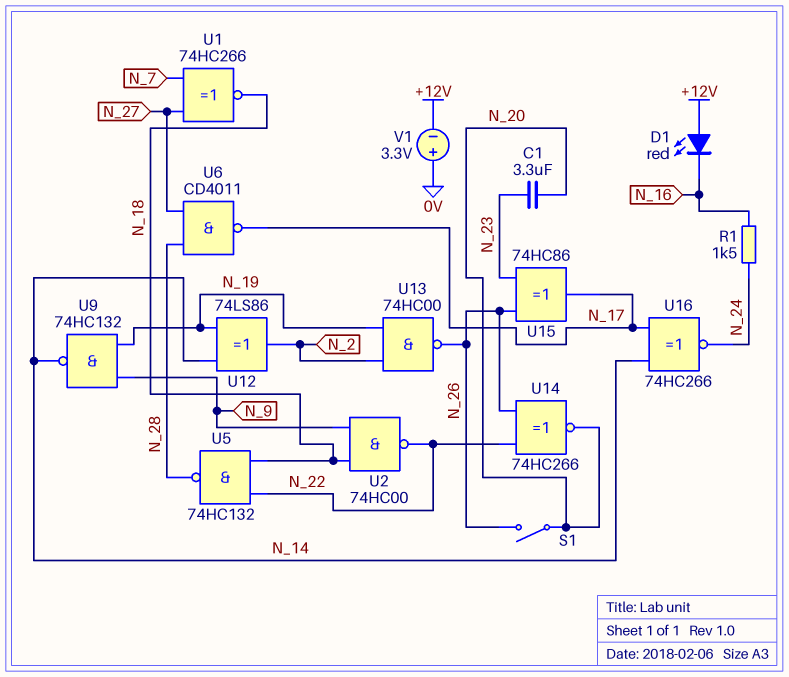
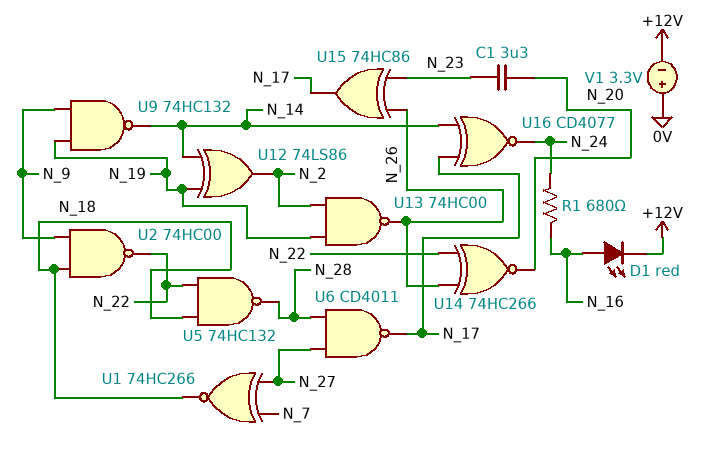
D1: LED red (A +12V, K N_16) -> LED red (A N_16, K +12V)
R1: 1.5k (N_16, N_24) -> 680 (N_16, N_24)
S1: switch (N_20, N_26) -> none
U16: XNOR 74HC266 (in N_14, in N_17, out N_24) -> XNOR CD4077 (in N_14, in N_17, out N_24)

